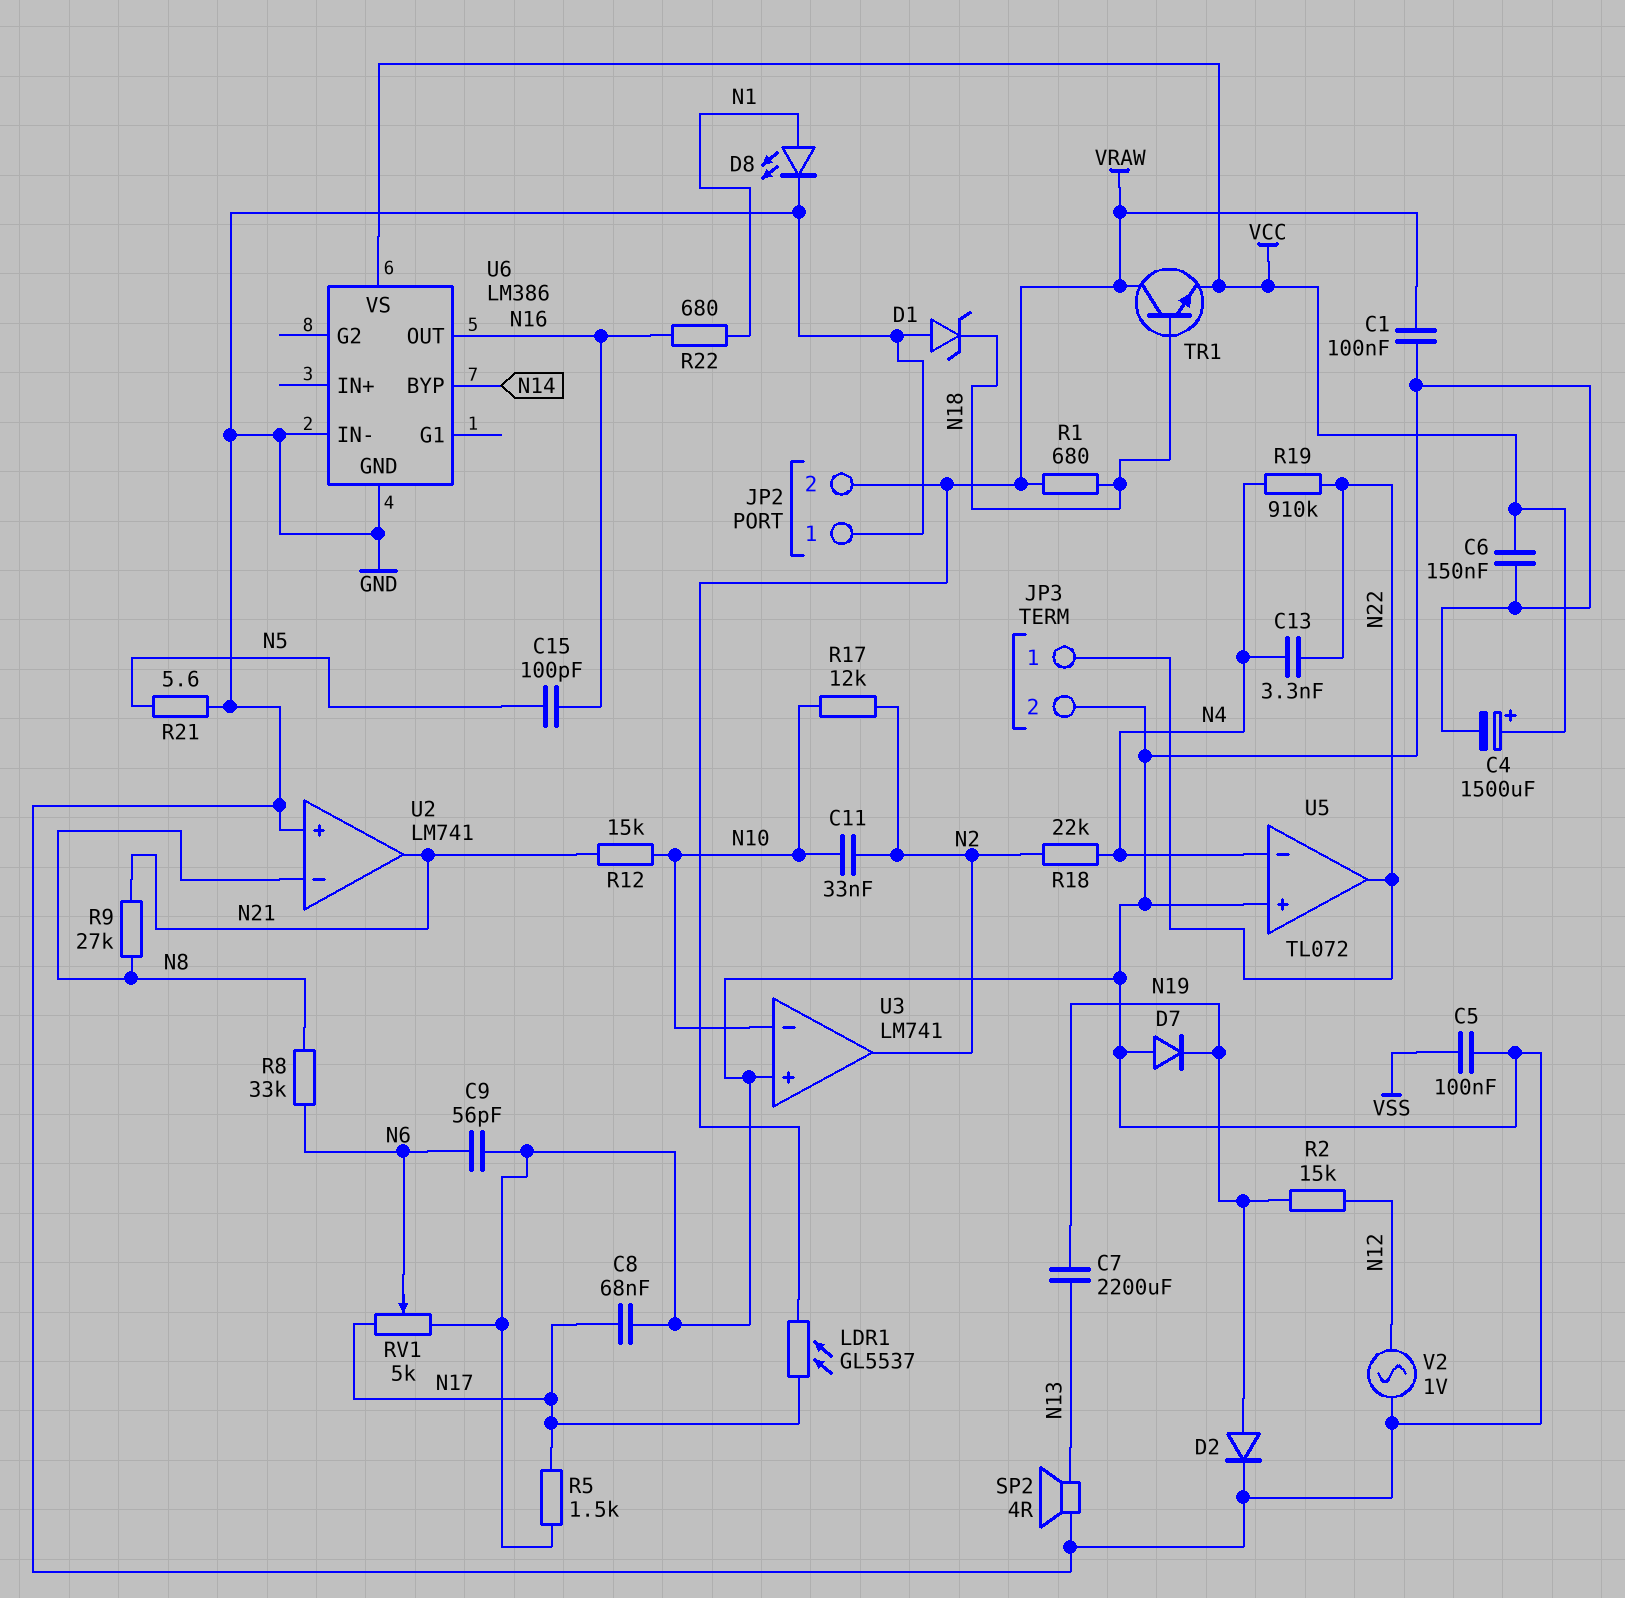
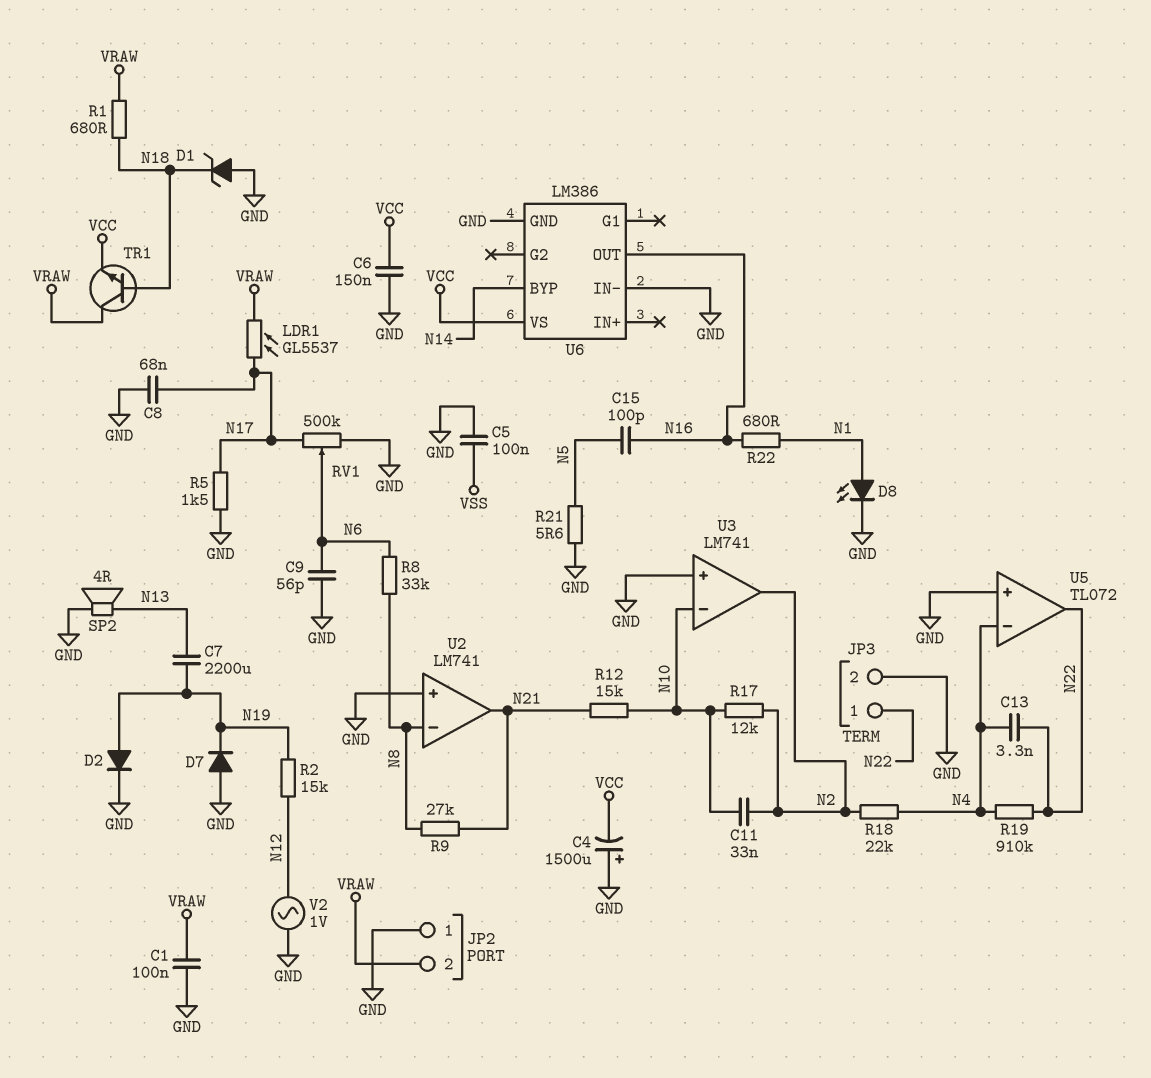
C4: 1500uF (plus VCC, minus GND) -> 1500uF (plus GND, minus VCC)
RV1: 5k (GND, N17, wiper N6) -> 500k (GND, N17, wiper N6)

